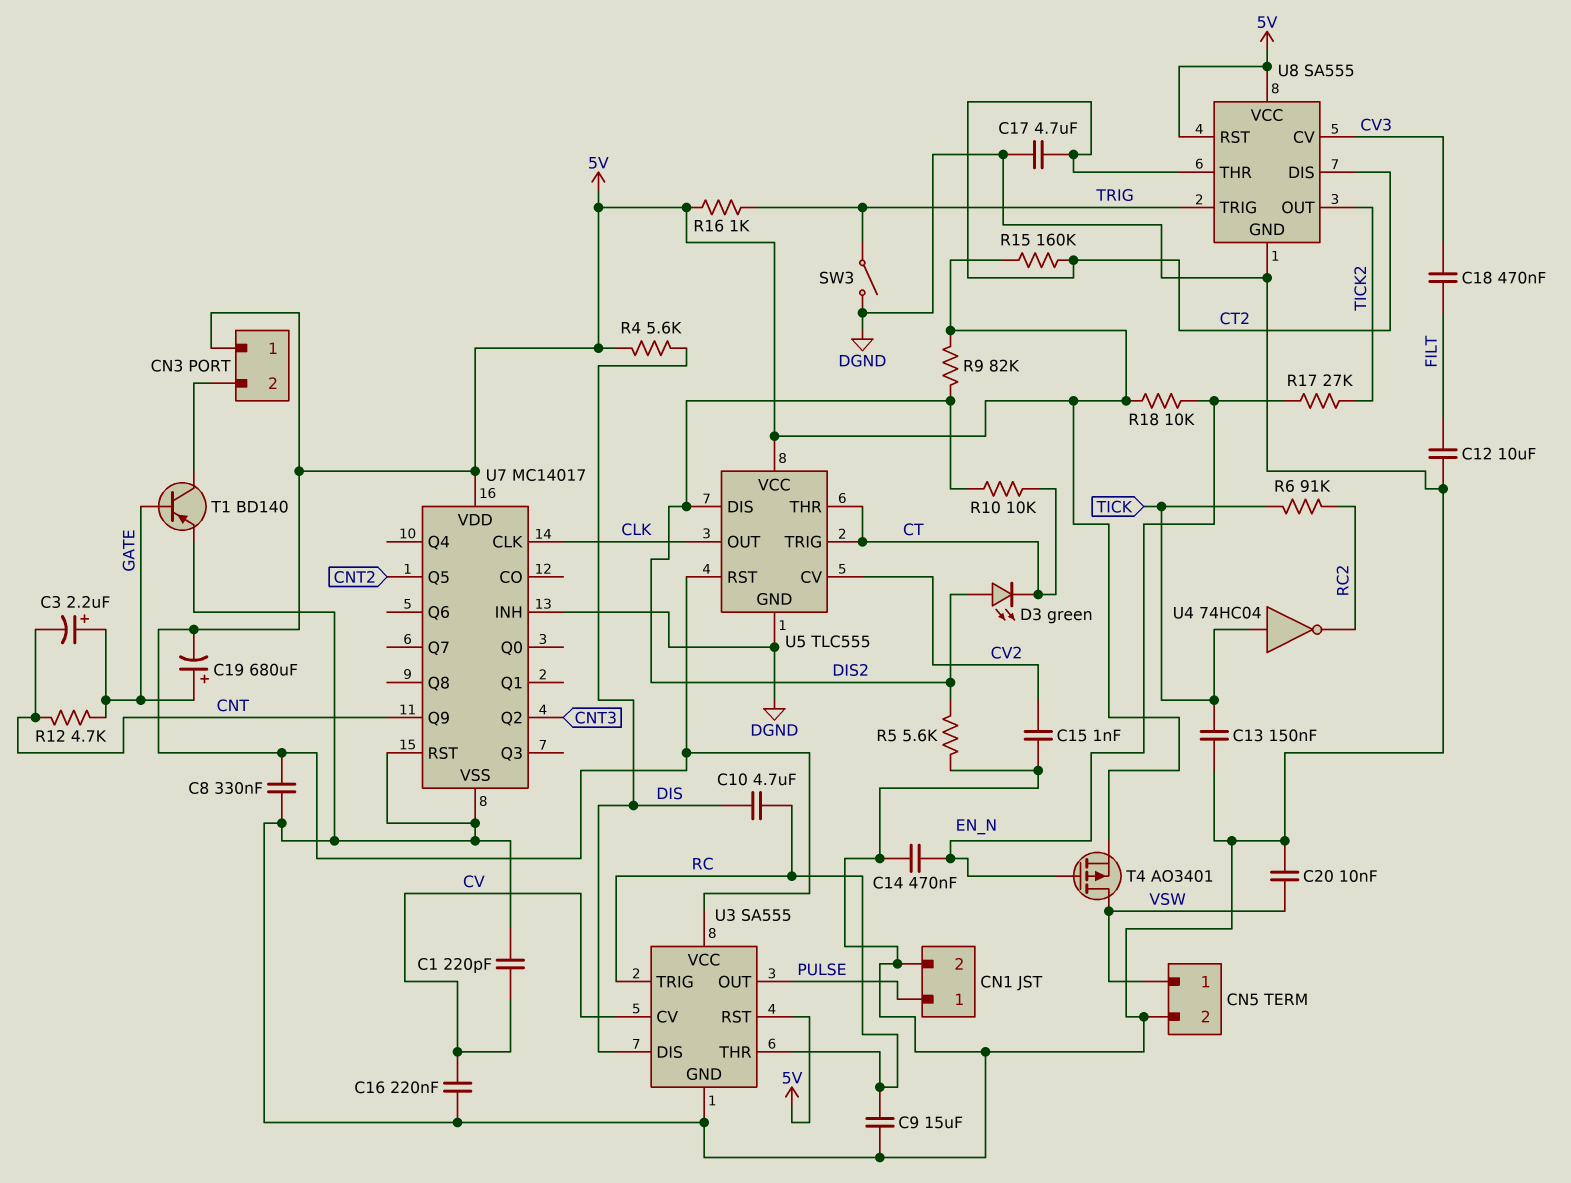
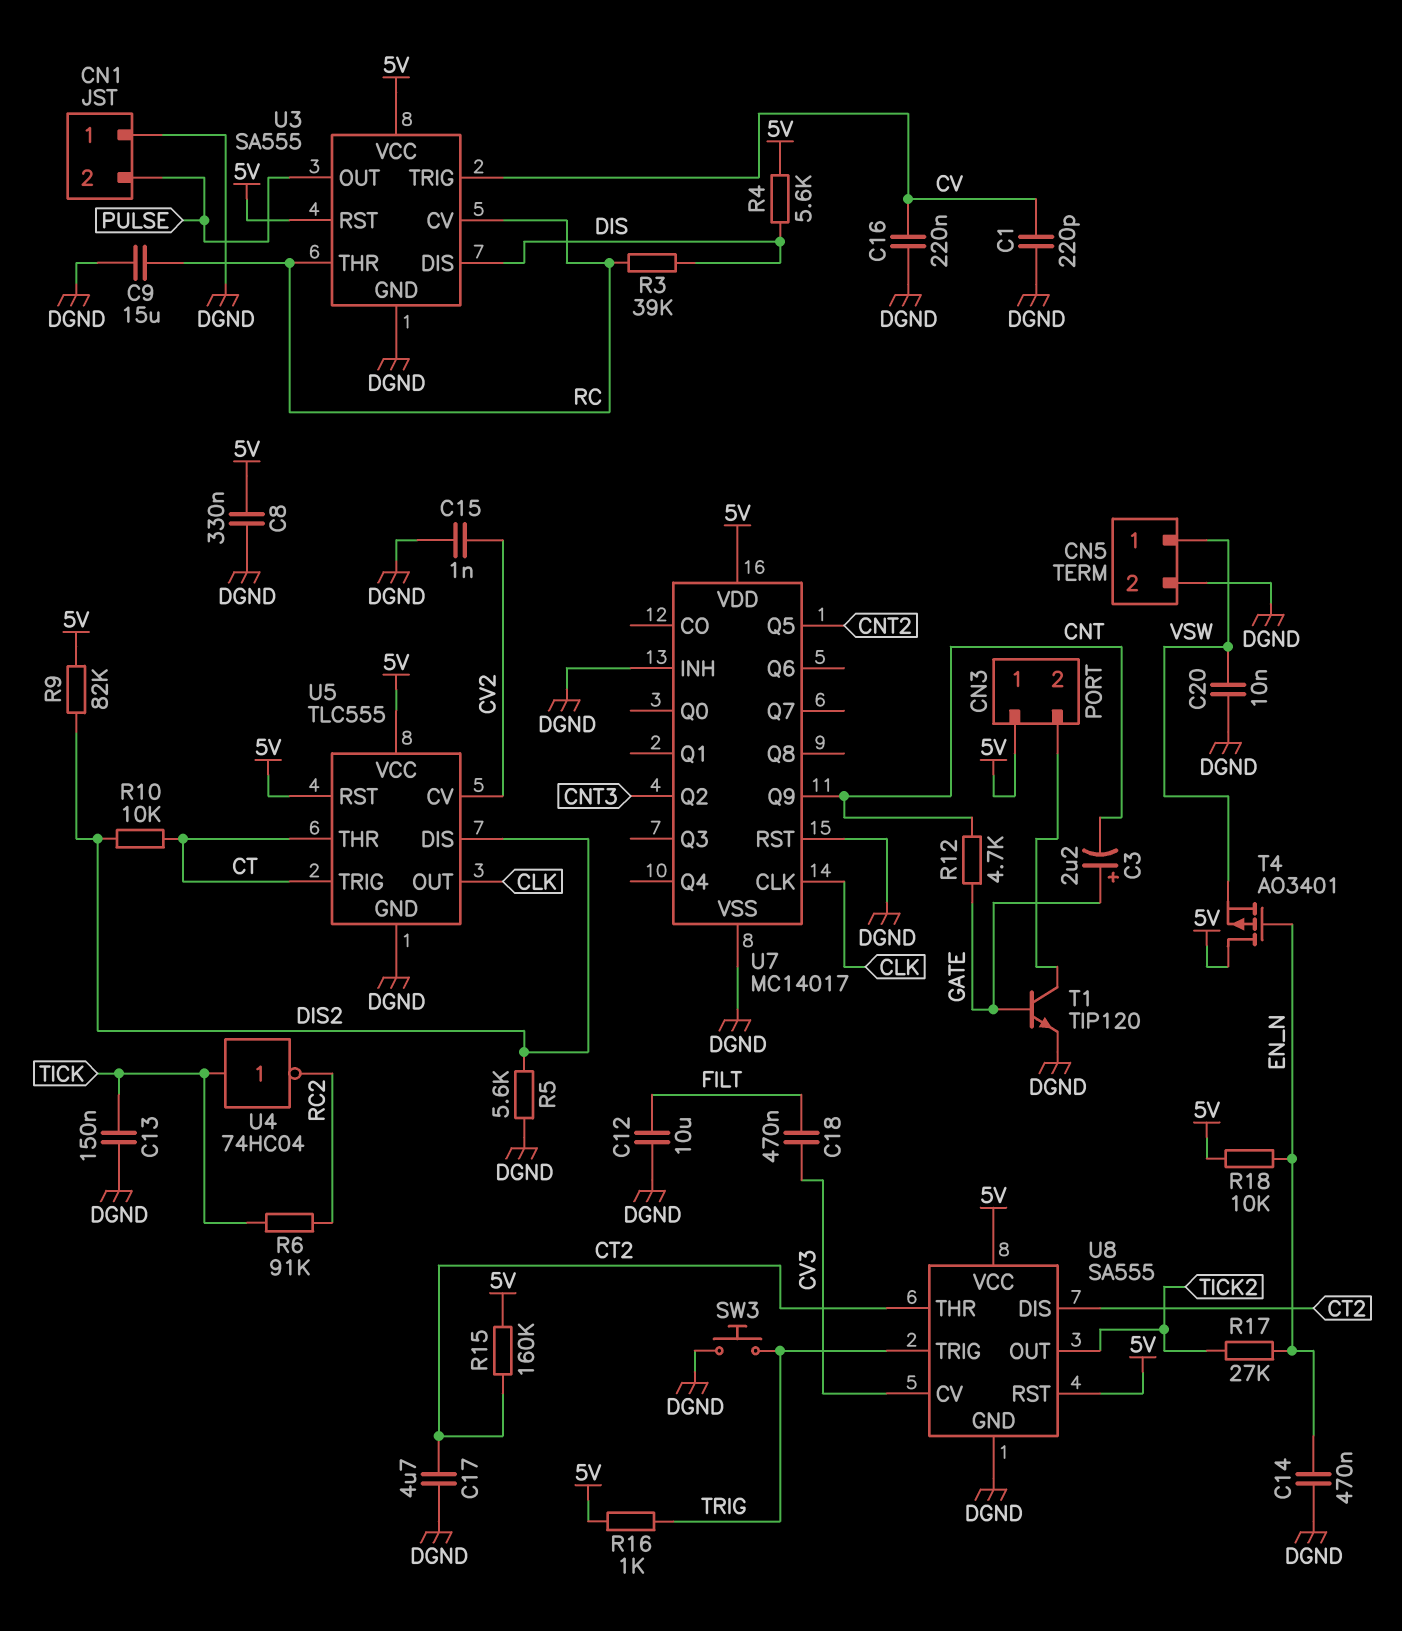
C10: 4.7uF (DIS, RC) -> none
C19: 680uF (plus GATE, minus 5V) -> none
CN1 pin 1: PULSE -> DGND
CN1 pin 2: DGND -> PULSE
D3: LED green (A DIS2, K CT) -> none
R3: none -> 39k (DIS, RC)
SW3: switch (DGND, TRIG) -> button (DGND, TRIG)
T1: PNP BD140 (B GATE, C CN3/2, E DGND) -> NPN TIP120 (B GATE, C CN3/2, E DGND)
T4: PMOS AO3401 (G EN_N, D VSW, S 5V) -> PMOS AO3401 (G EN_N, D 5V, S VSW)
U3 pin CV: CV -> RC
U3 pin TRIG: RC -> CV

